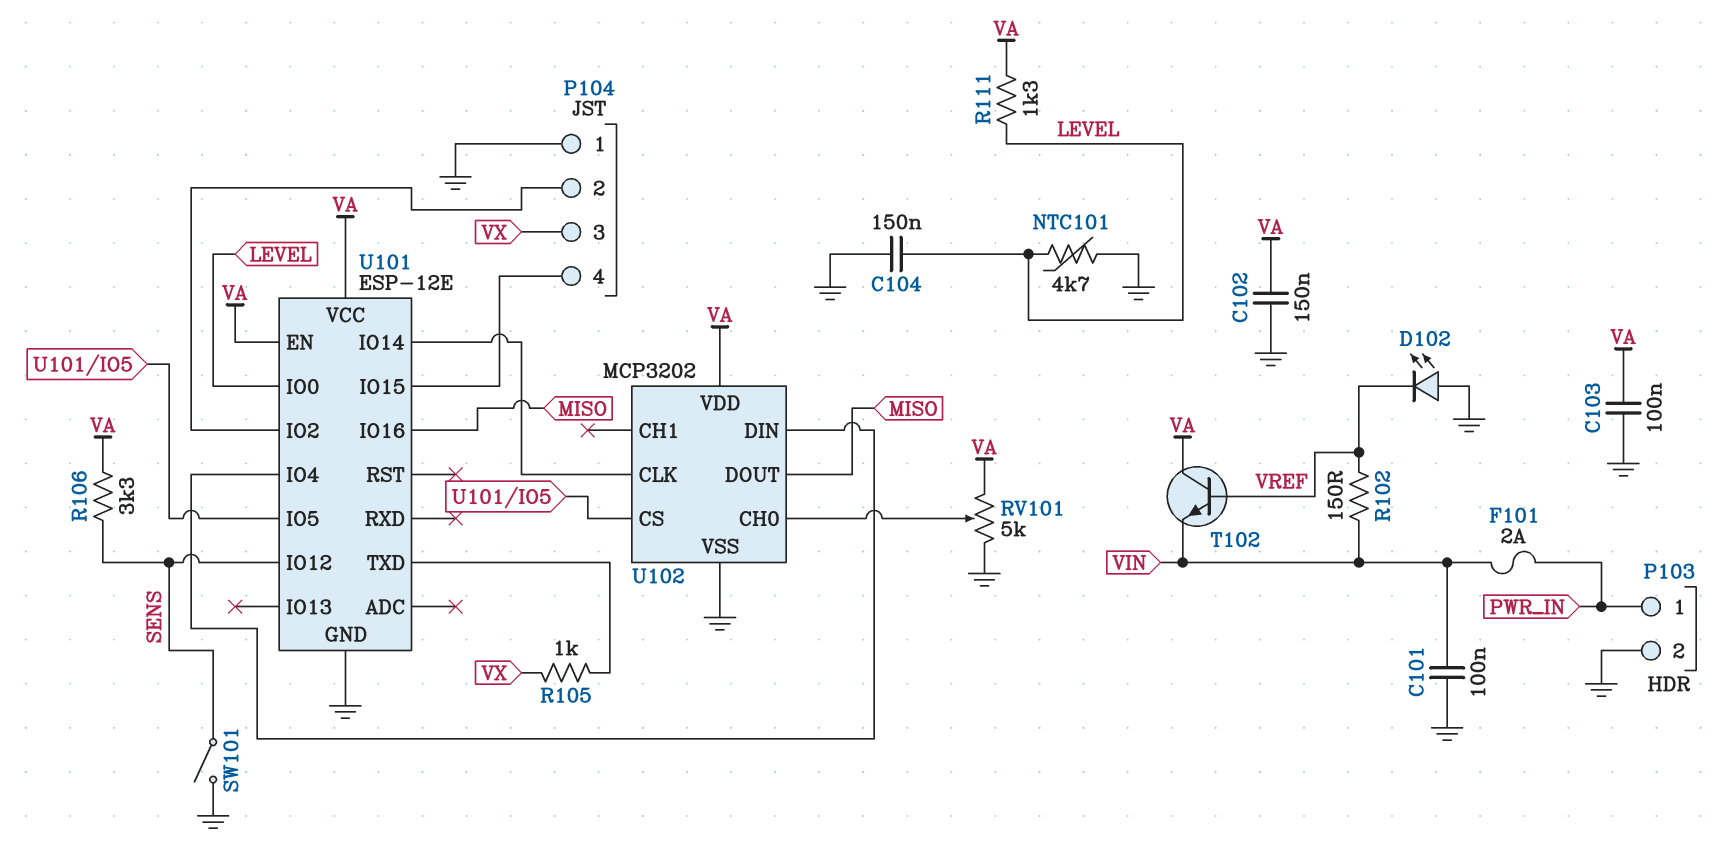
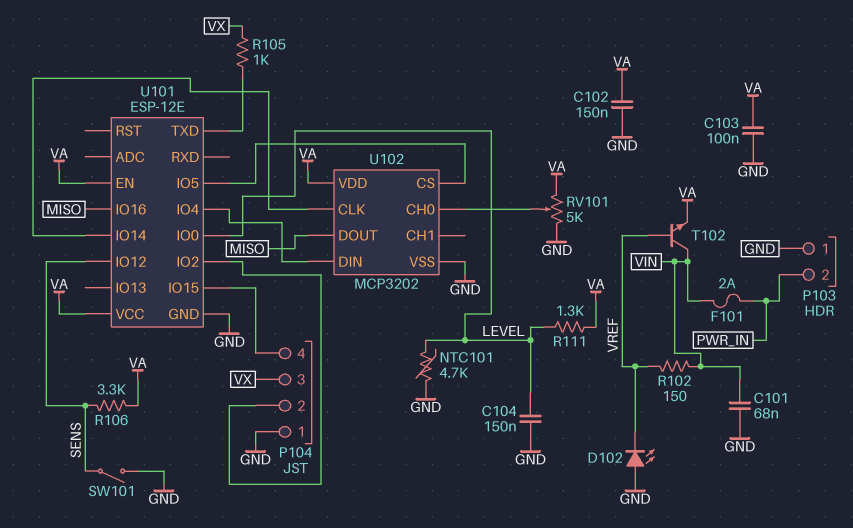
C101: 100nF (GND, VIN) -> 68nF (GND, VIN)
P103 pin 1: PWR_IN -> GND
P103 pin 2: GND -> PWR_IN
T102: NPN (B VREF, C VA, E VIN) -> NPN (B VREF, C VIN, E VA)

